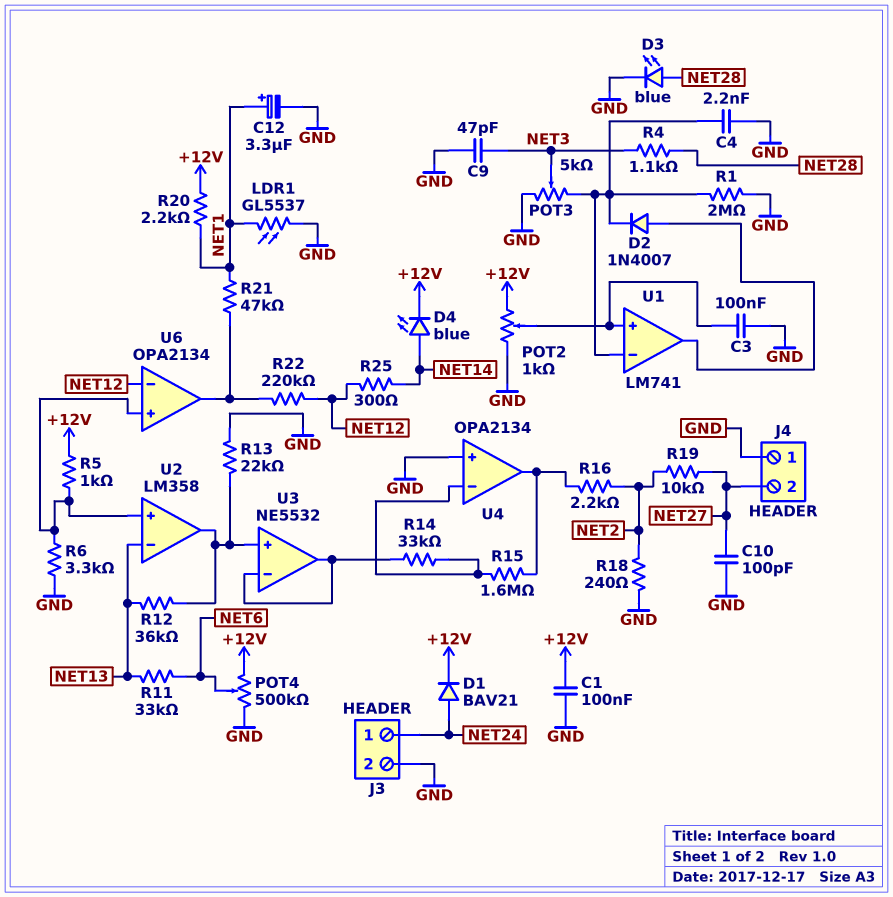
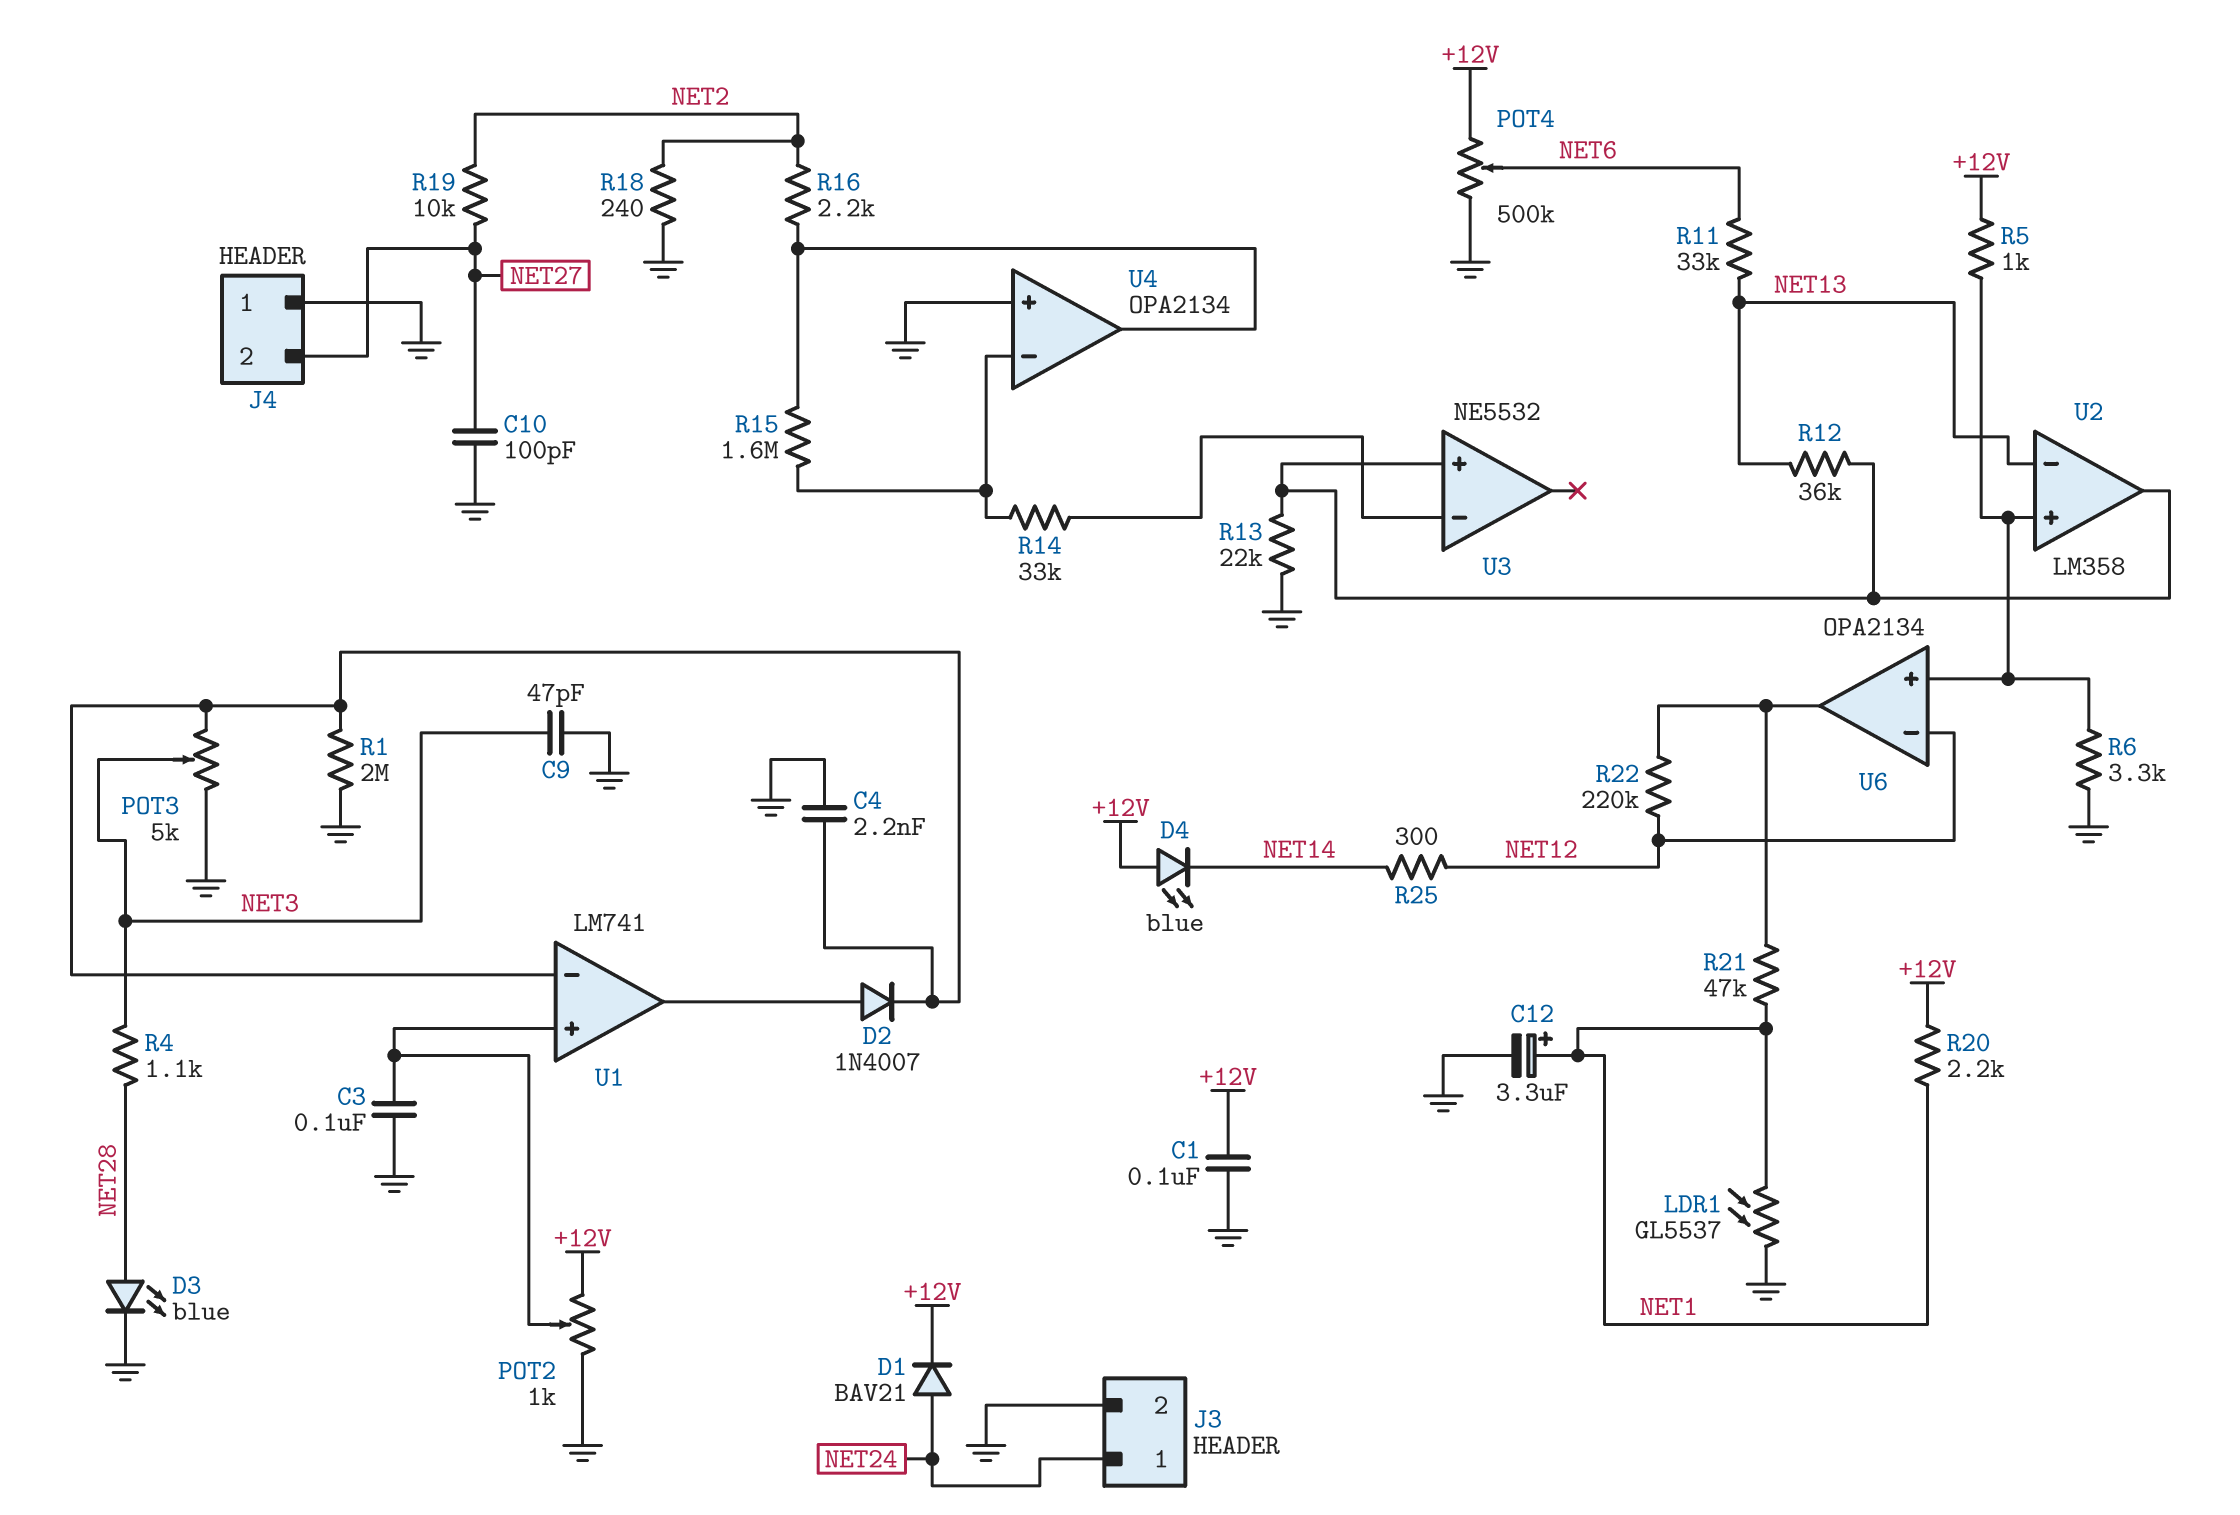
D4: LED blue (A NET14, K +12V) -> LED blue (A +12V, K NET14)
U3 pin out: U3/in- -> none

